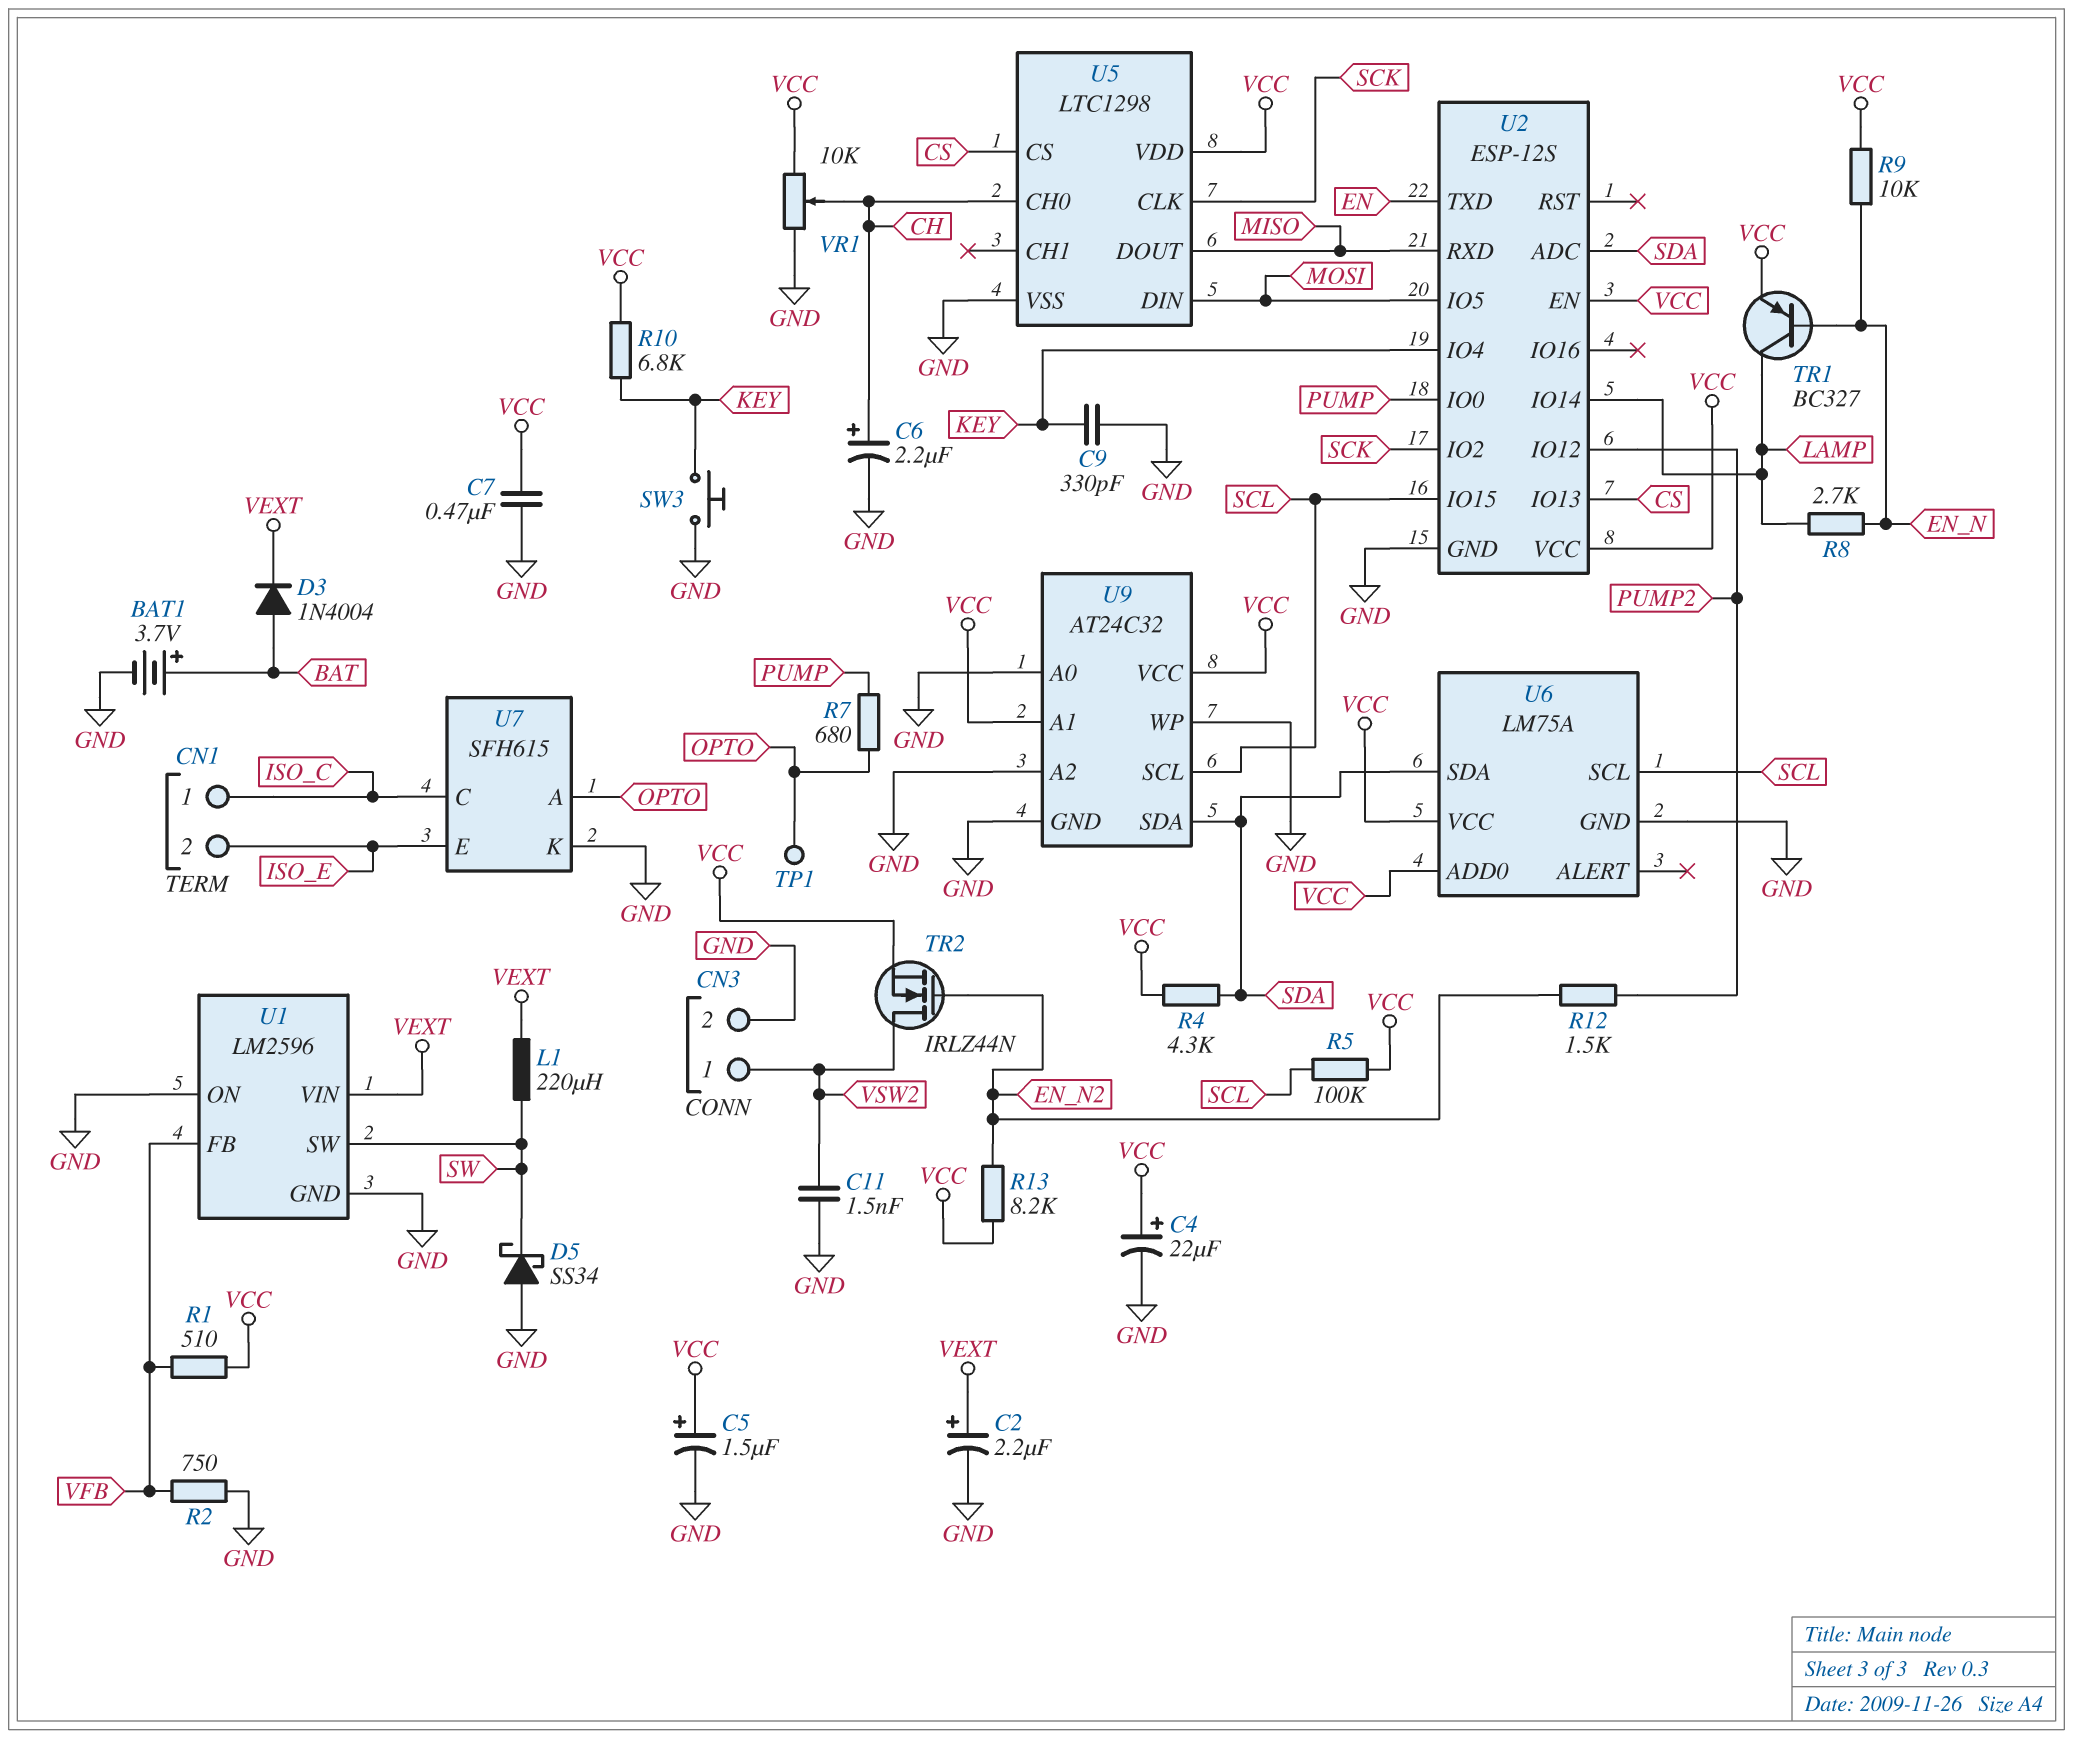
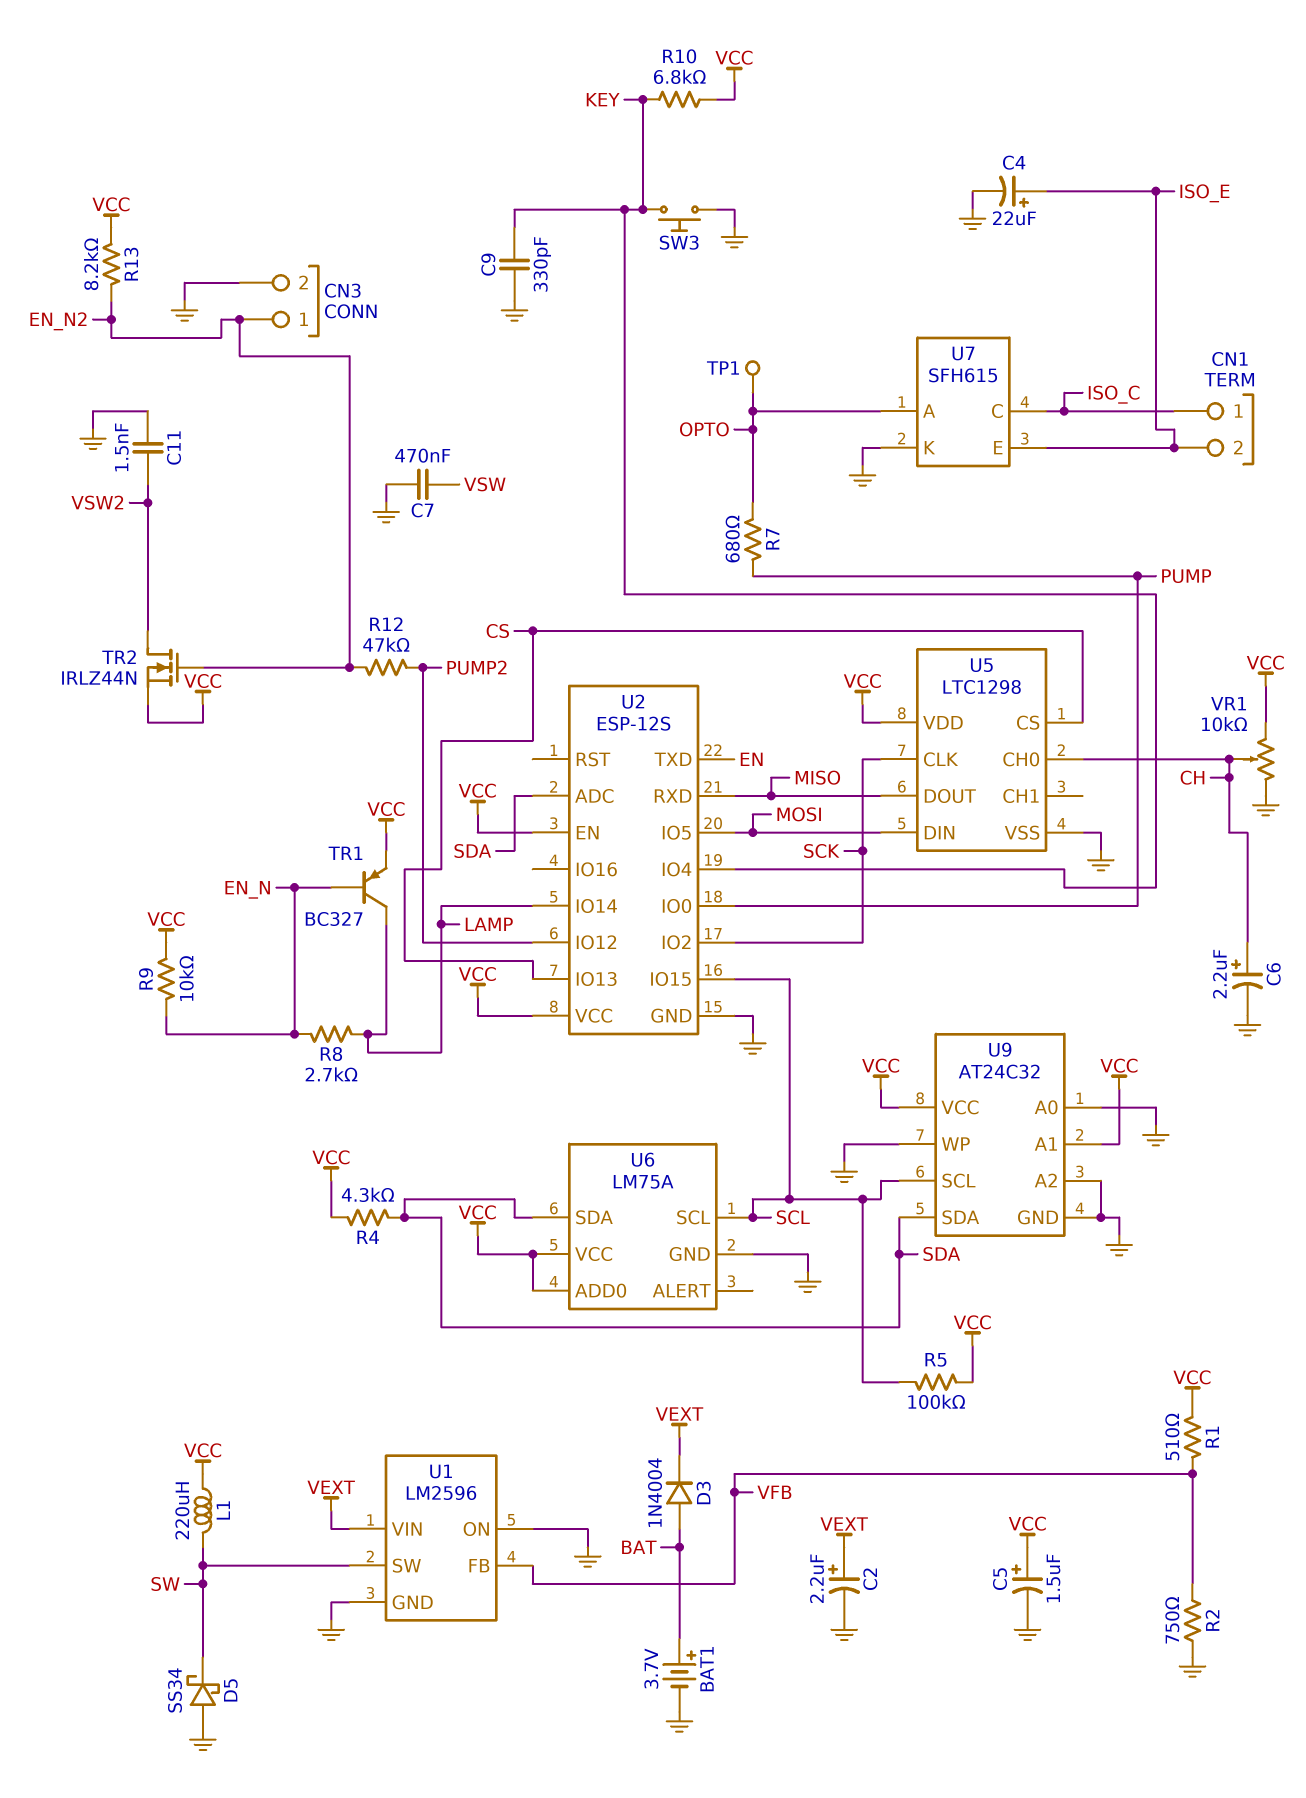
C4: 22uF (plus VCC, minus GND) -> 22uF (plus ISO_E, minus GND)
C7: 470nF (GND, VCC) -> 470nF (GND, VSW)
CN3 pin 1: VSW2 -> EN_N2
L1: 220uH (SW, VEXT) -> 220uH (SW, VCC)
R12: 1.5k (EN_N2, PUMP2) -> 47k (EN_N2, PUMP2)

